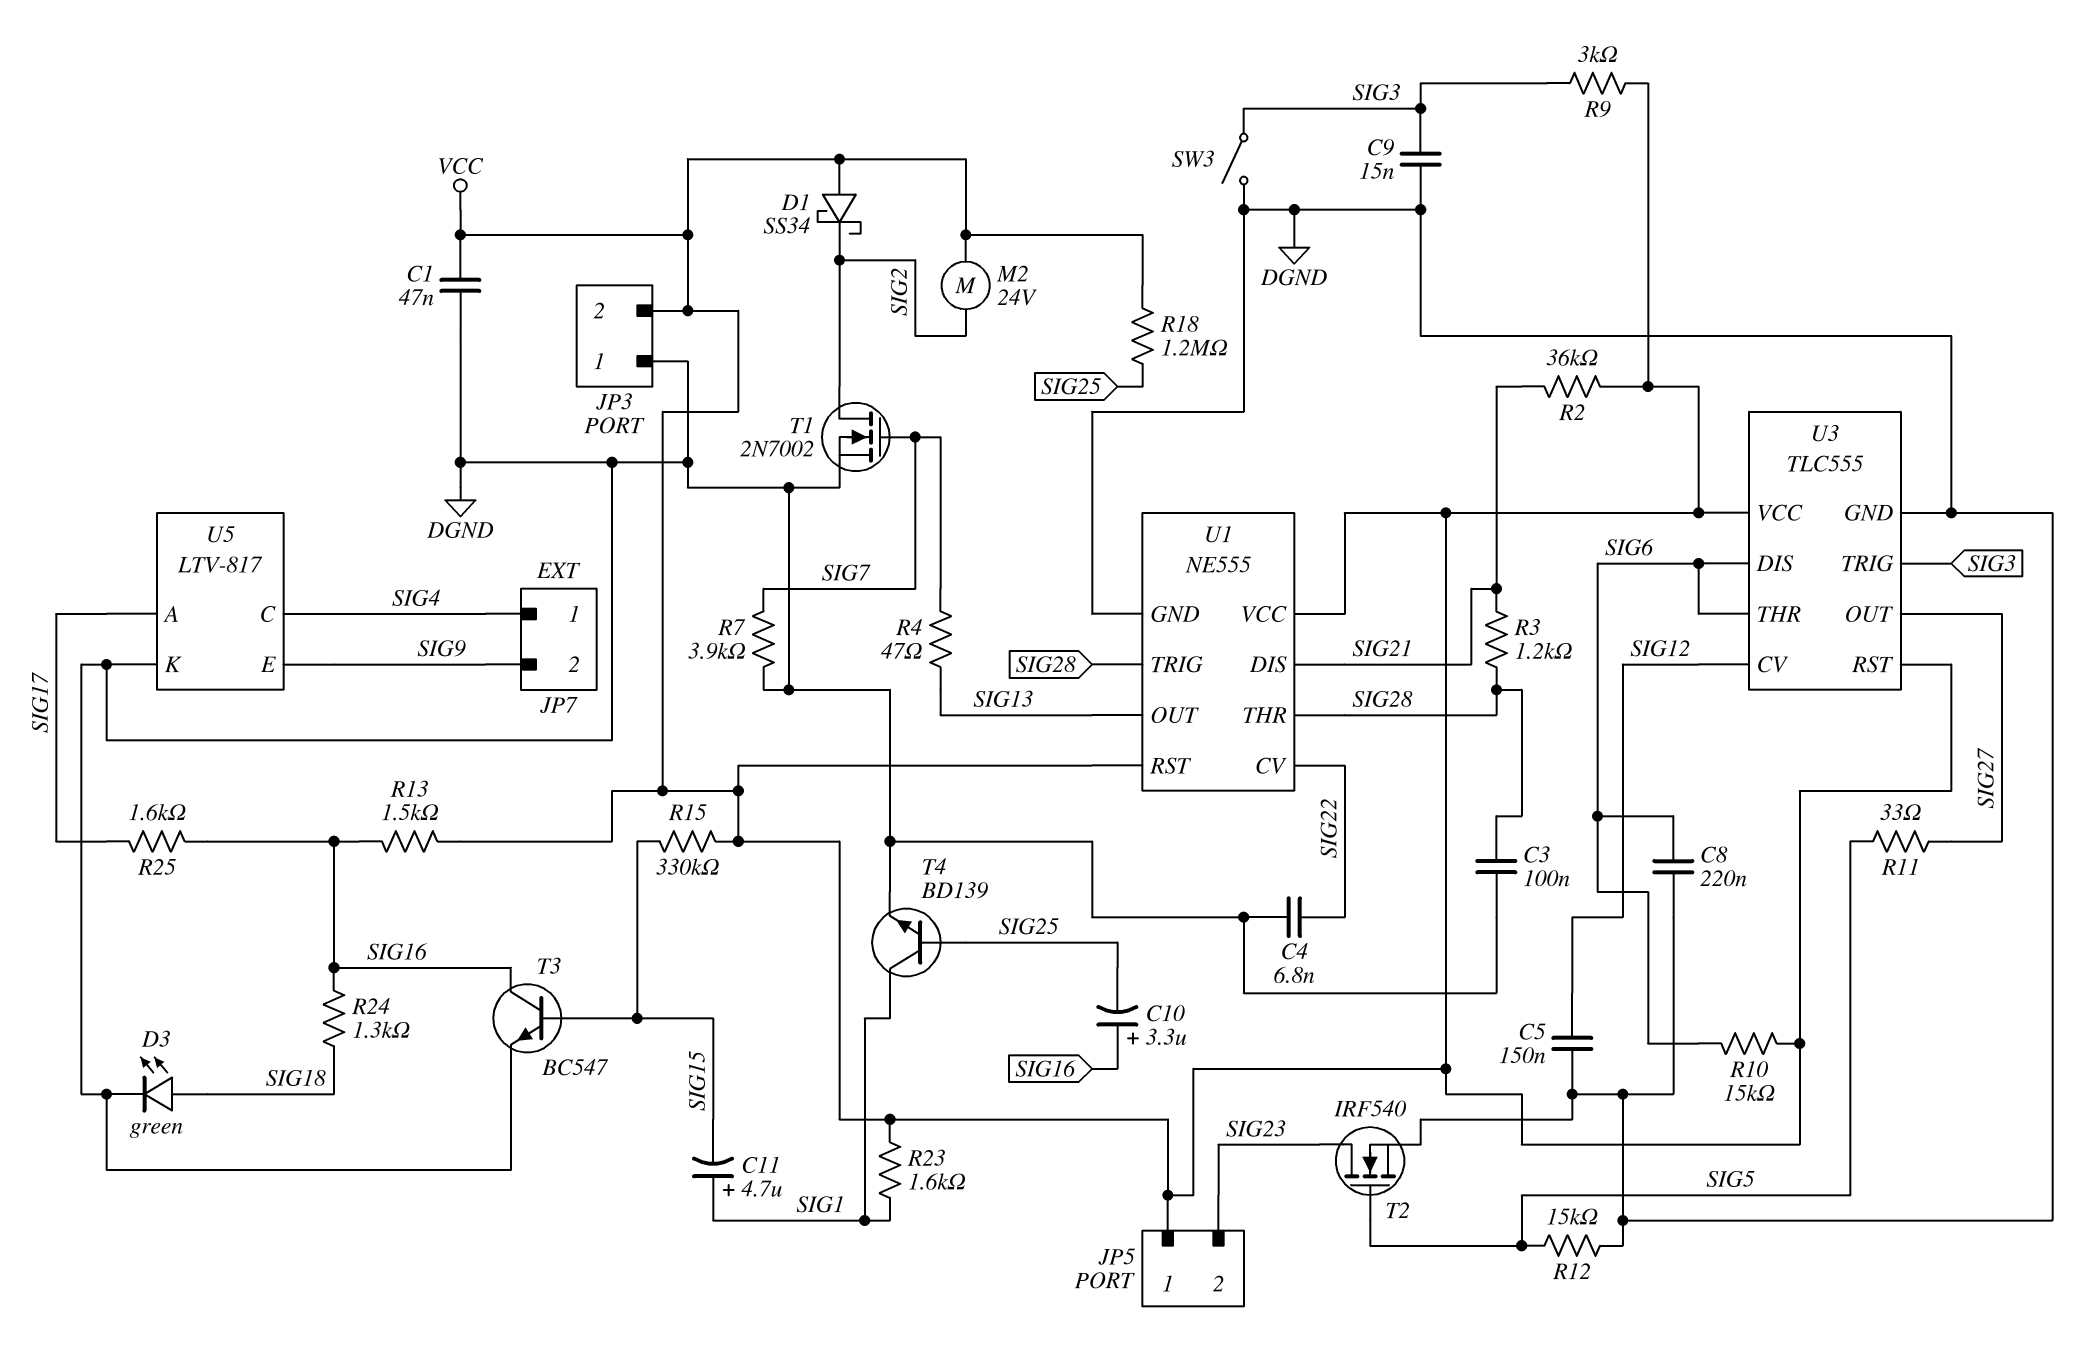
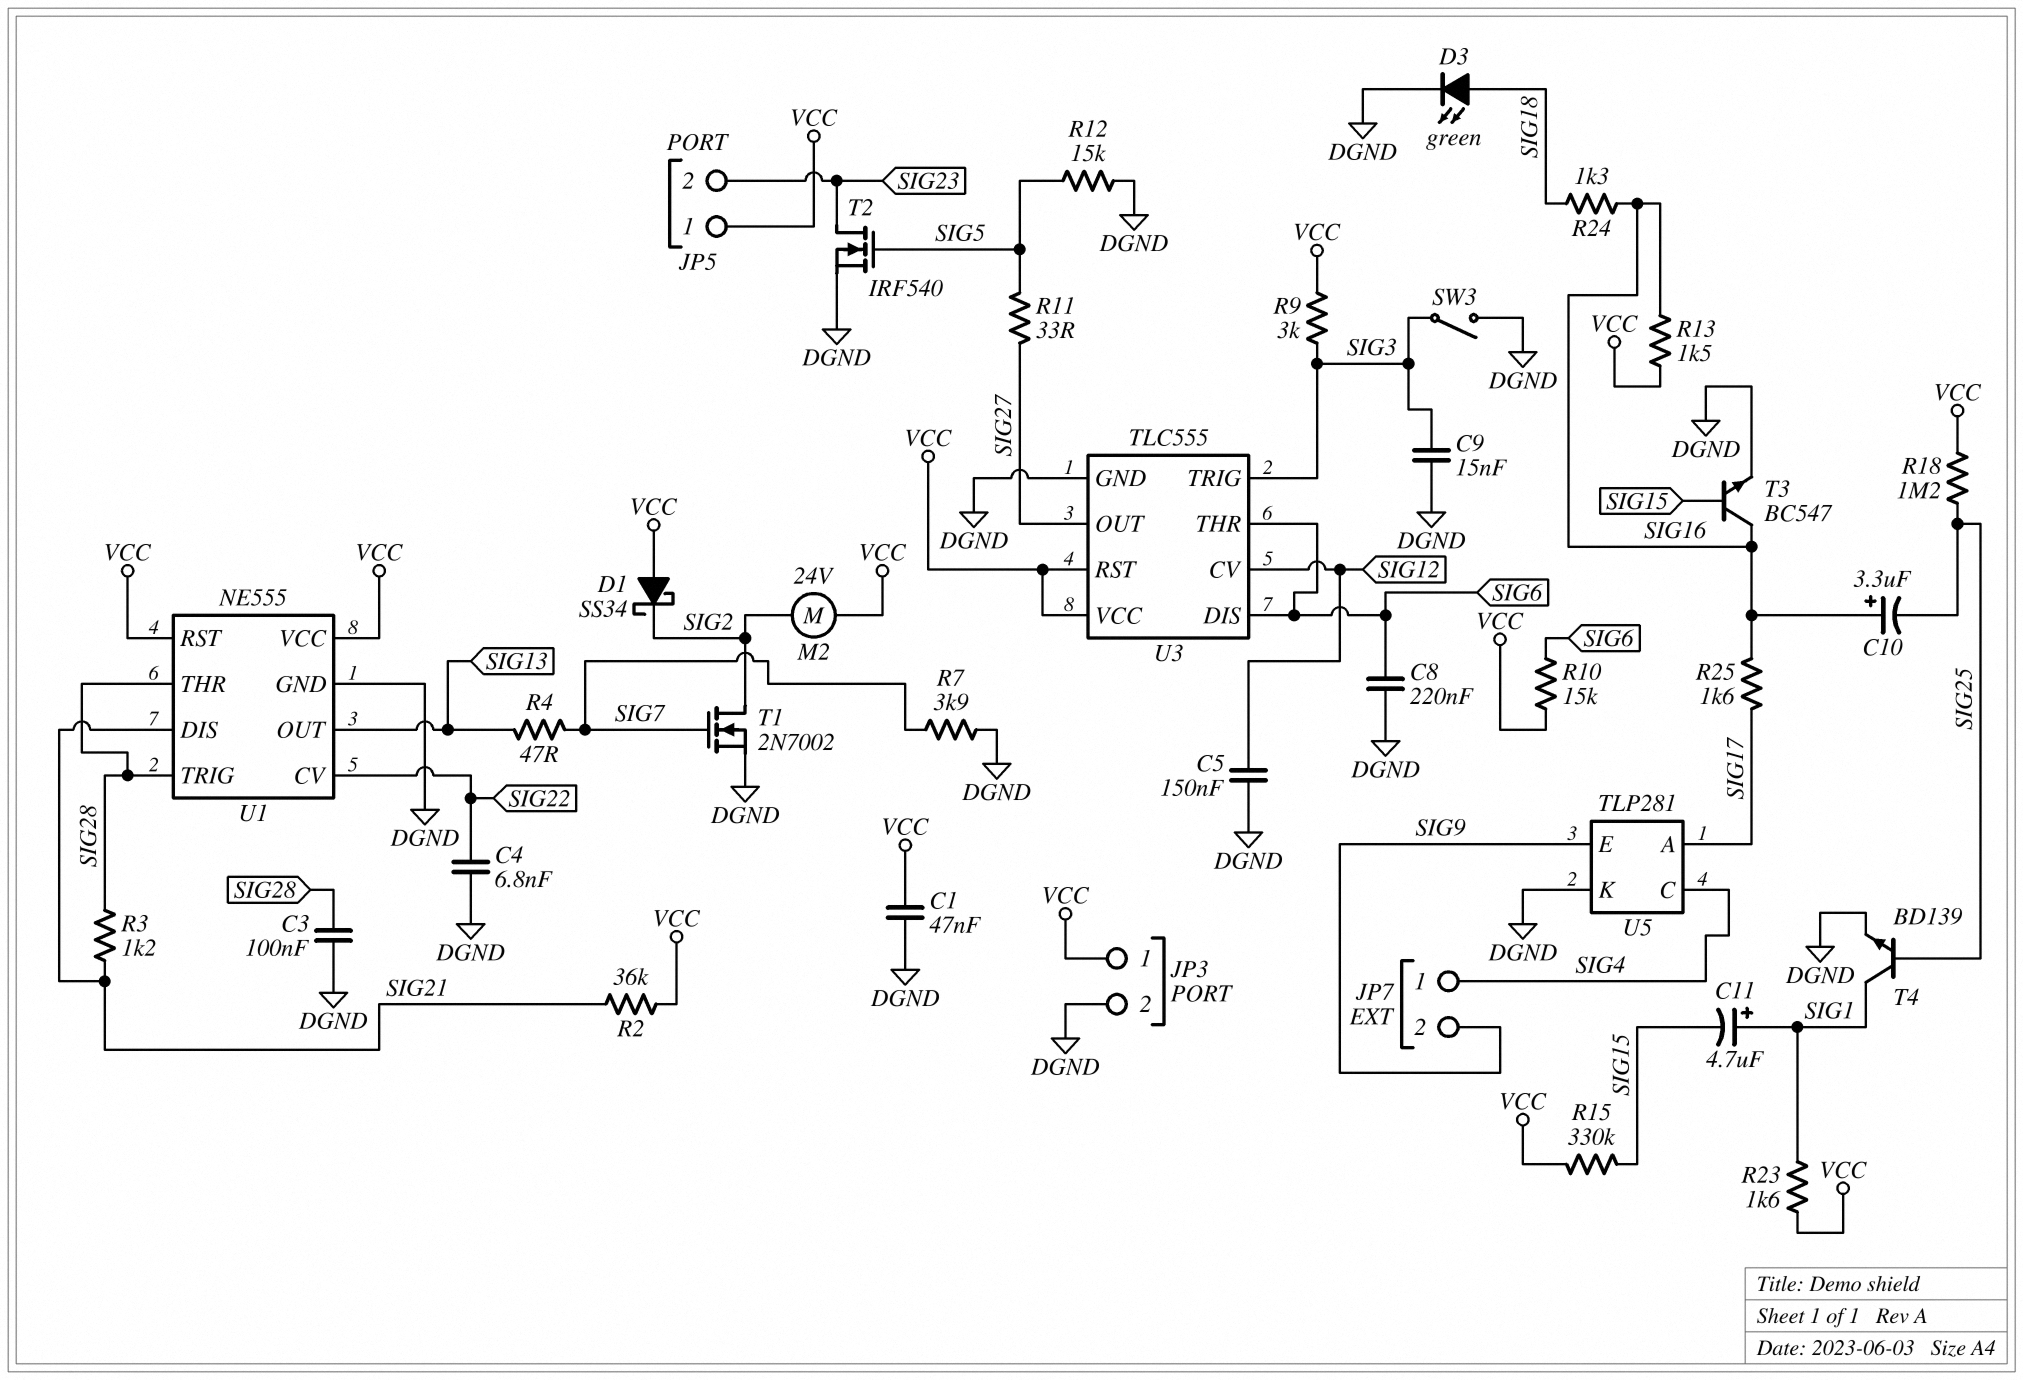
JP3 pin 1: DGND -> VCC
JP3 pin 2: VCC -> DGND
U5: LTV-817 -> TLP281

